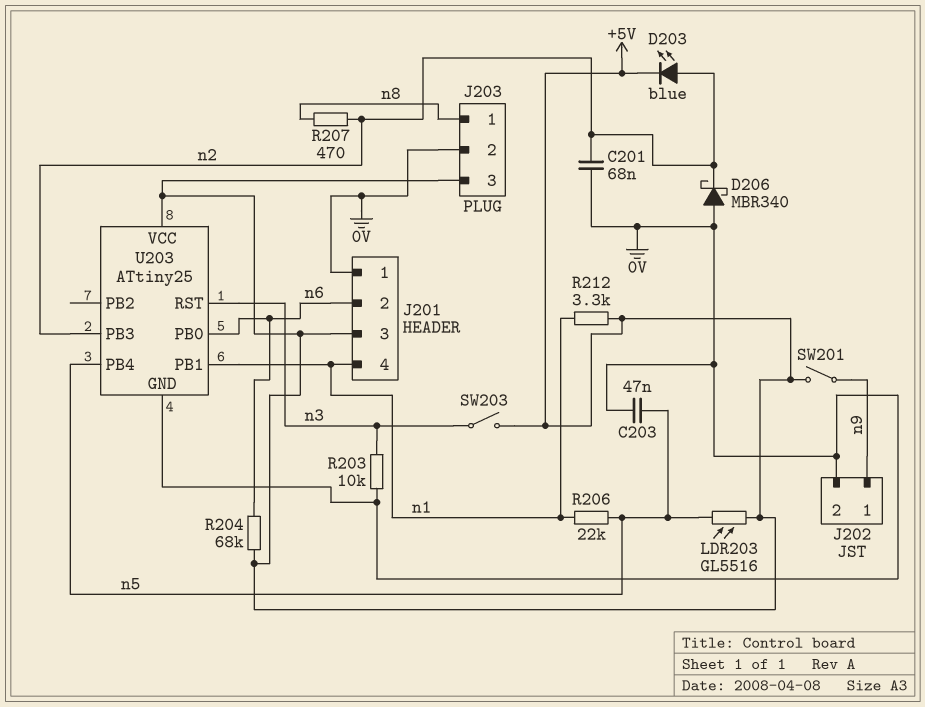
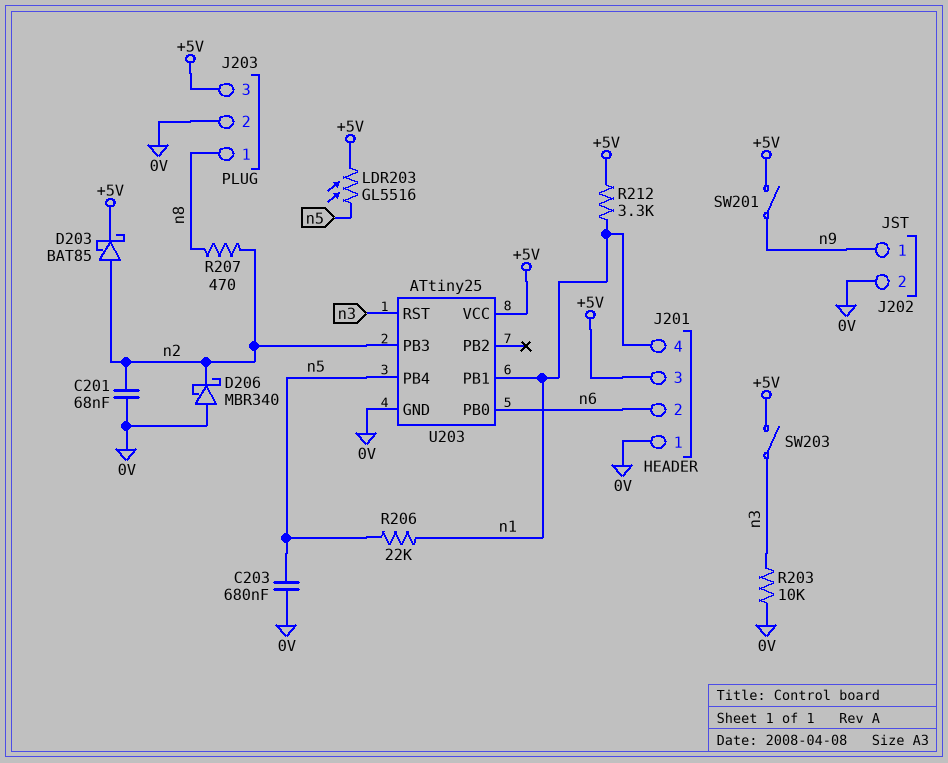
C203: 47nF (0V, n5) -> 680nF (0V, n5)
D203: LED blue (A n2, K +5V) -> schottky BAT85 (A n2, K +5V)
R204: 68k (+5V, n6) -> none

